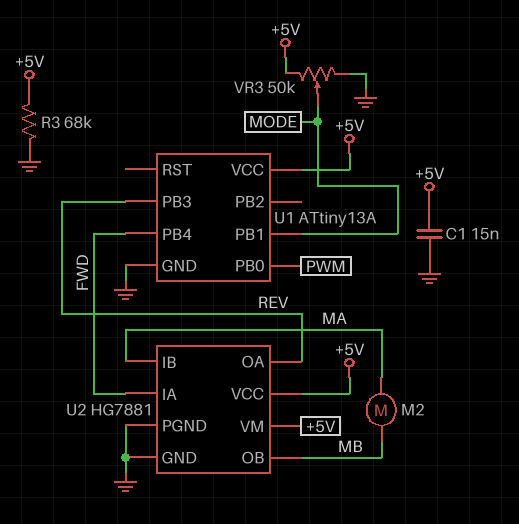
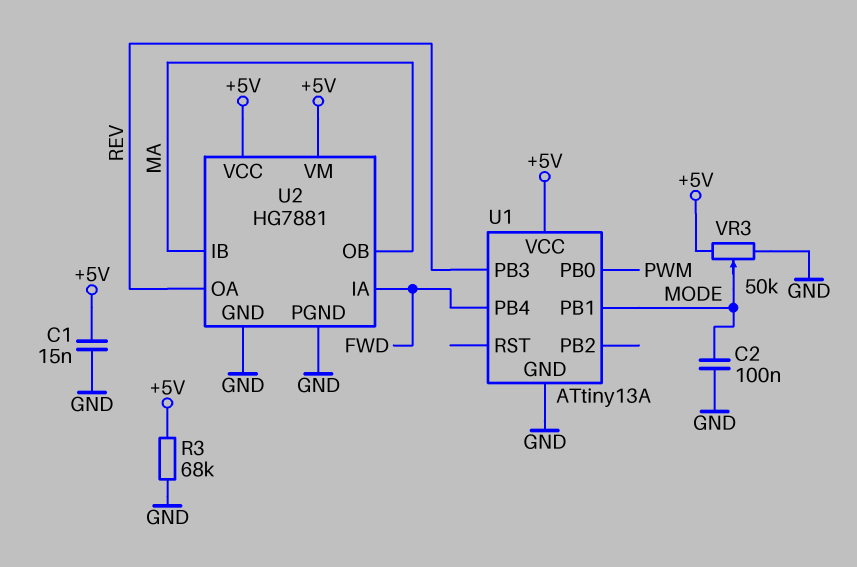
C2: none -> 100nF (GND, MODE)
M2: motor (MA, MB) -> none
U2 pin OB: MB -> MA

